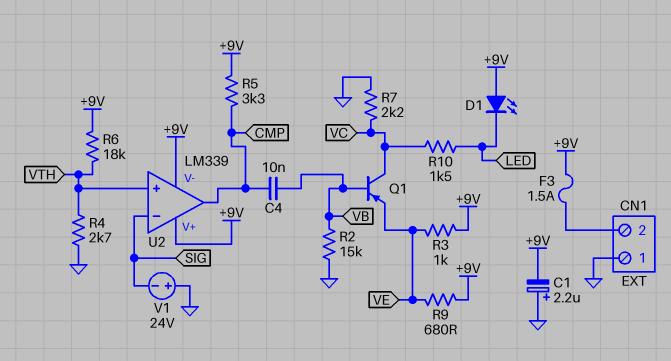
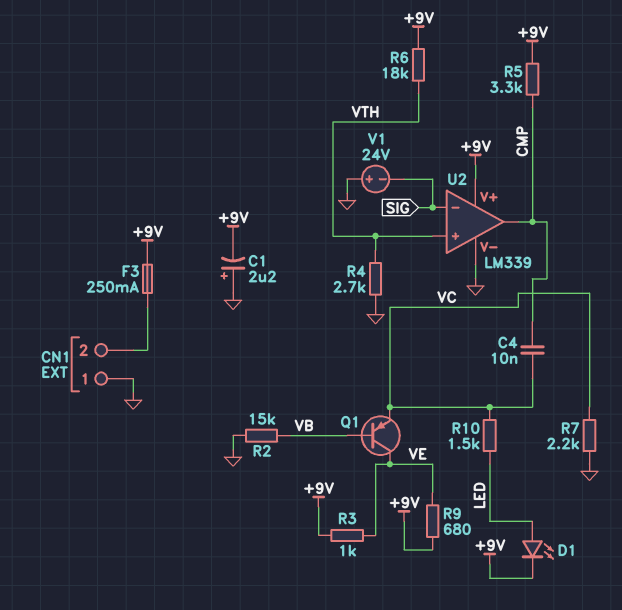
C4: 10nF (CMP, VB) -> 10nF (CMP, VC)
D1: LED (A +9V, K LED) -> LED (A LED, K +9V)
F3: 1.5A (+9V, CN1/2) -> 250mA (+9V, CN1/2)
Q1: PNP (B VB, C VC, E VE) -> PNP (B VB, C VE, E VC)
U2 pin V-: +9V -> GND

